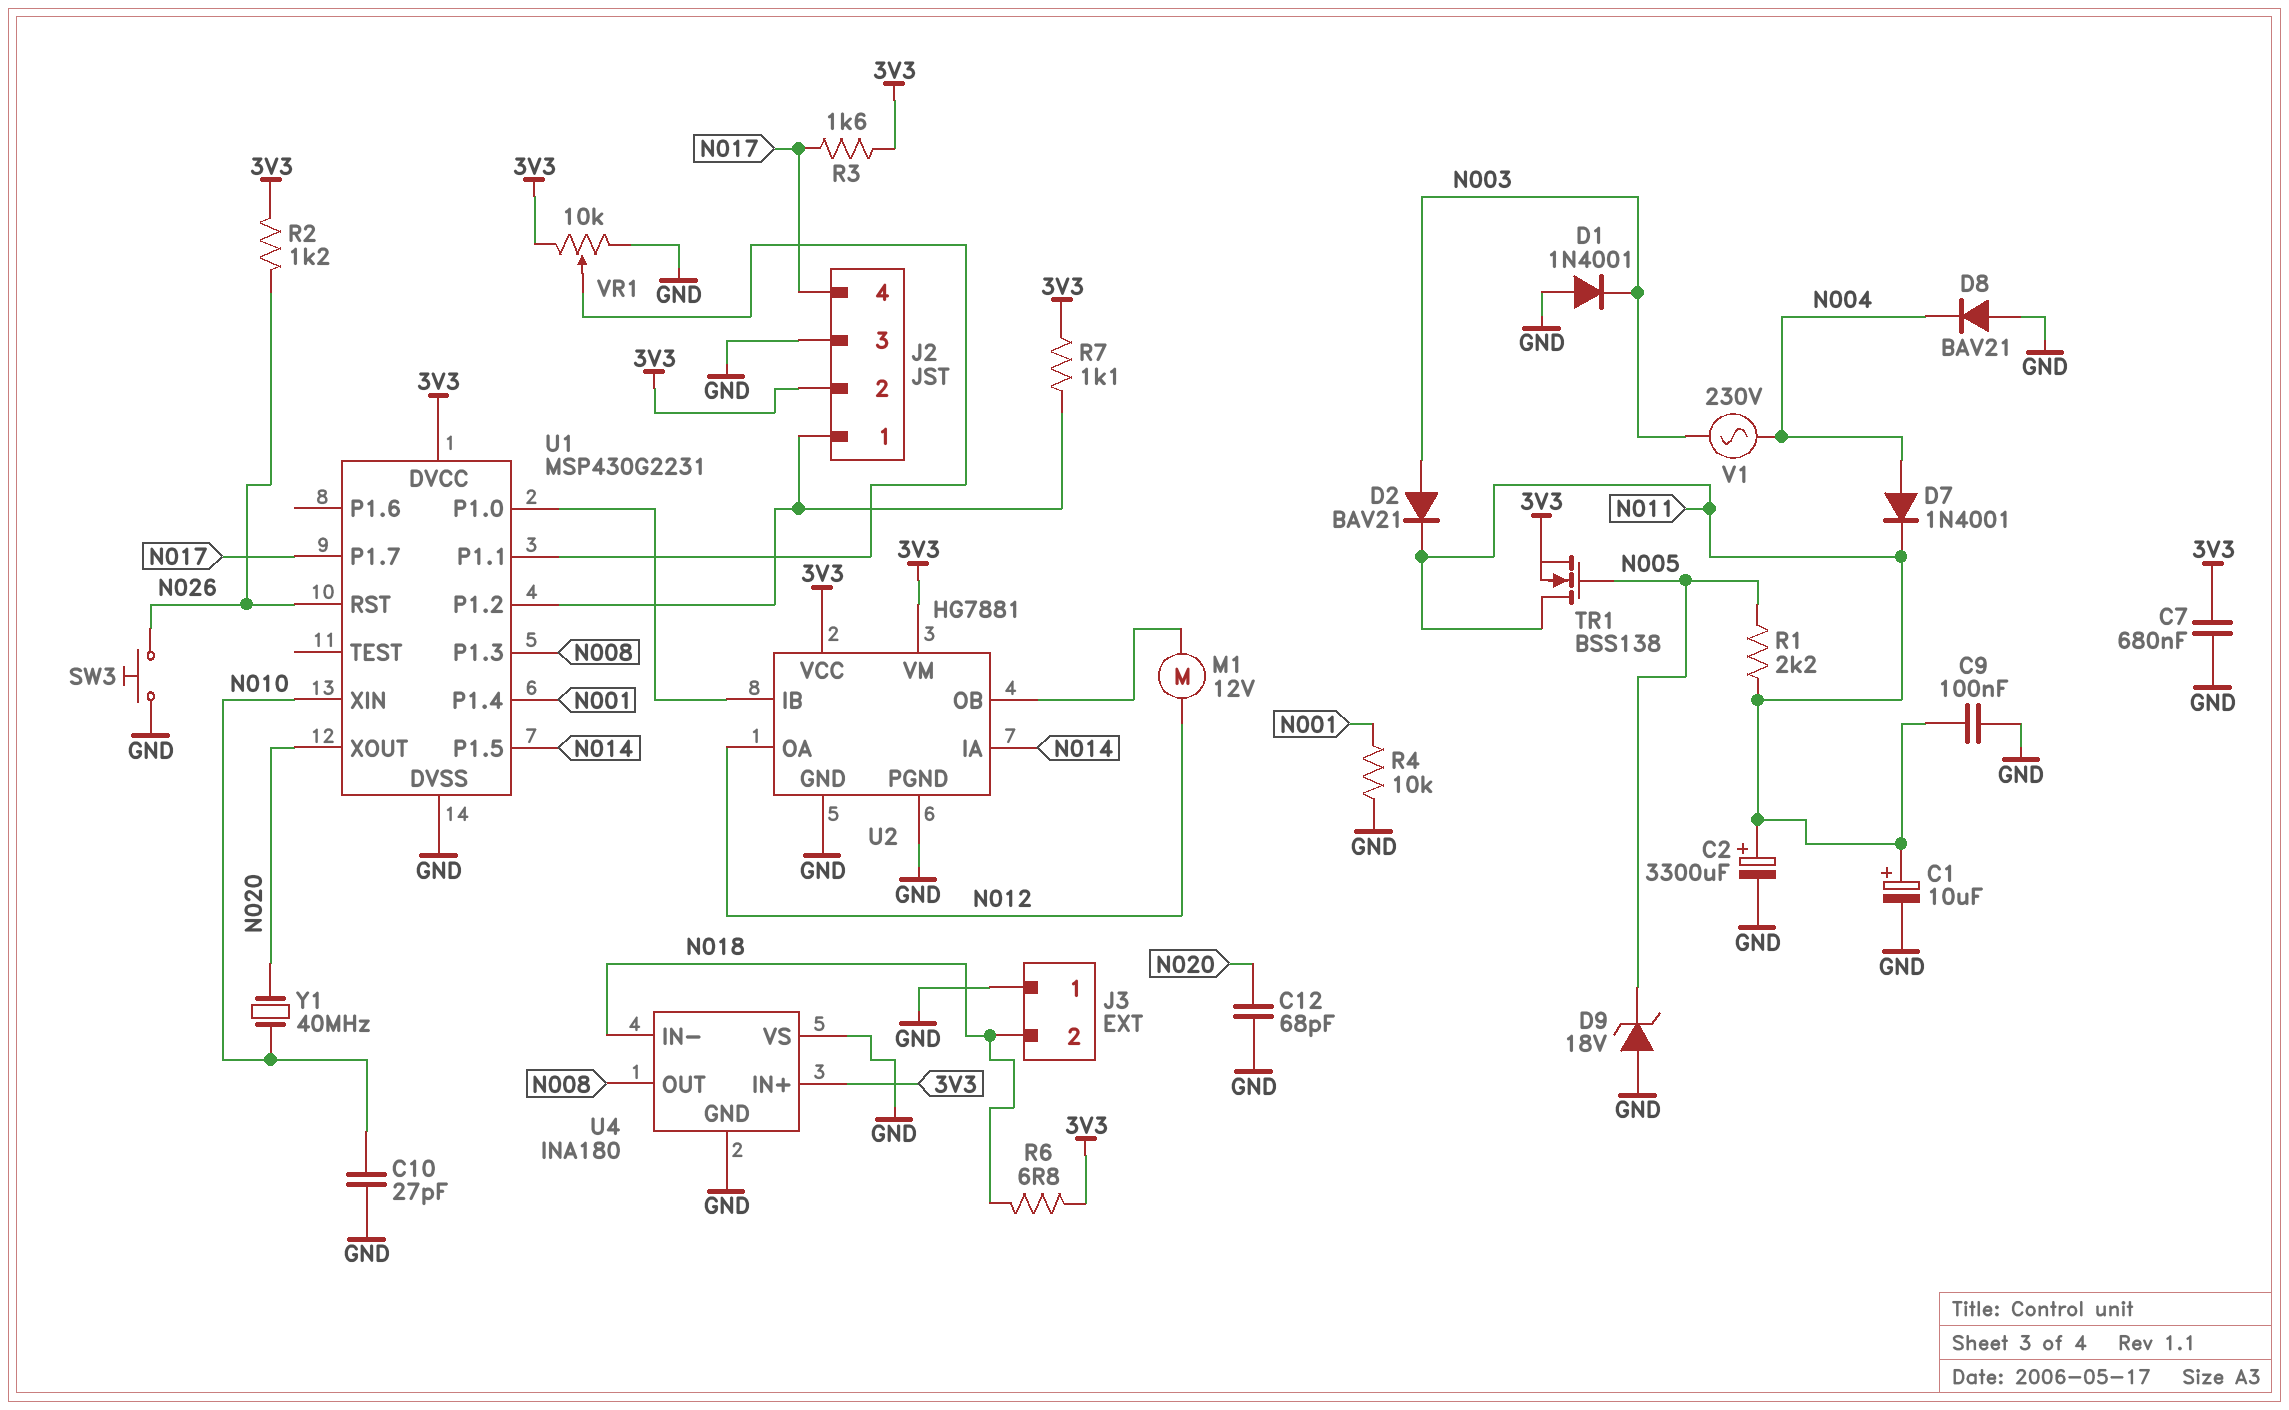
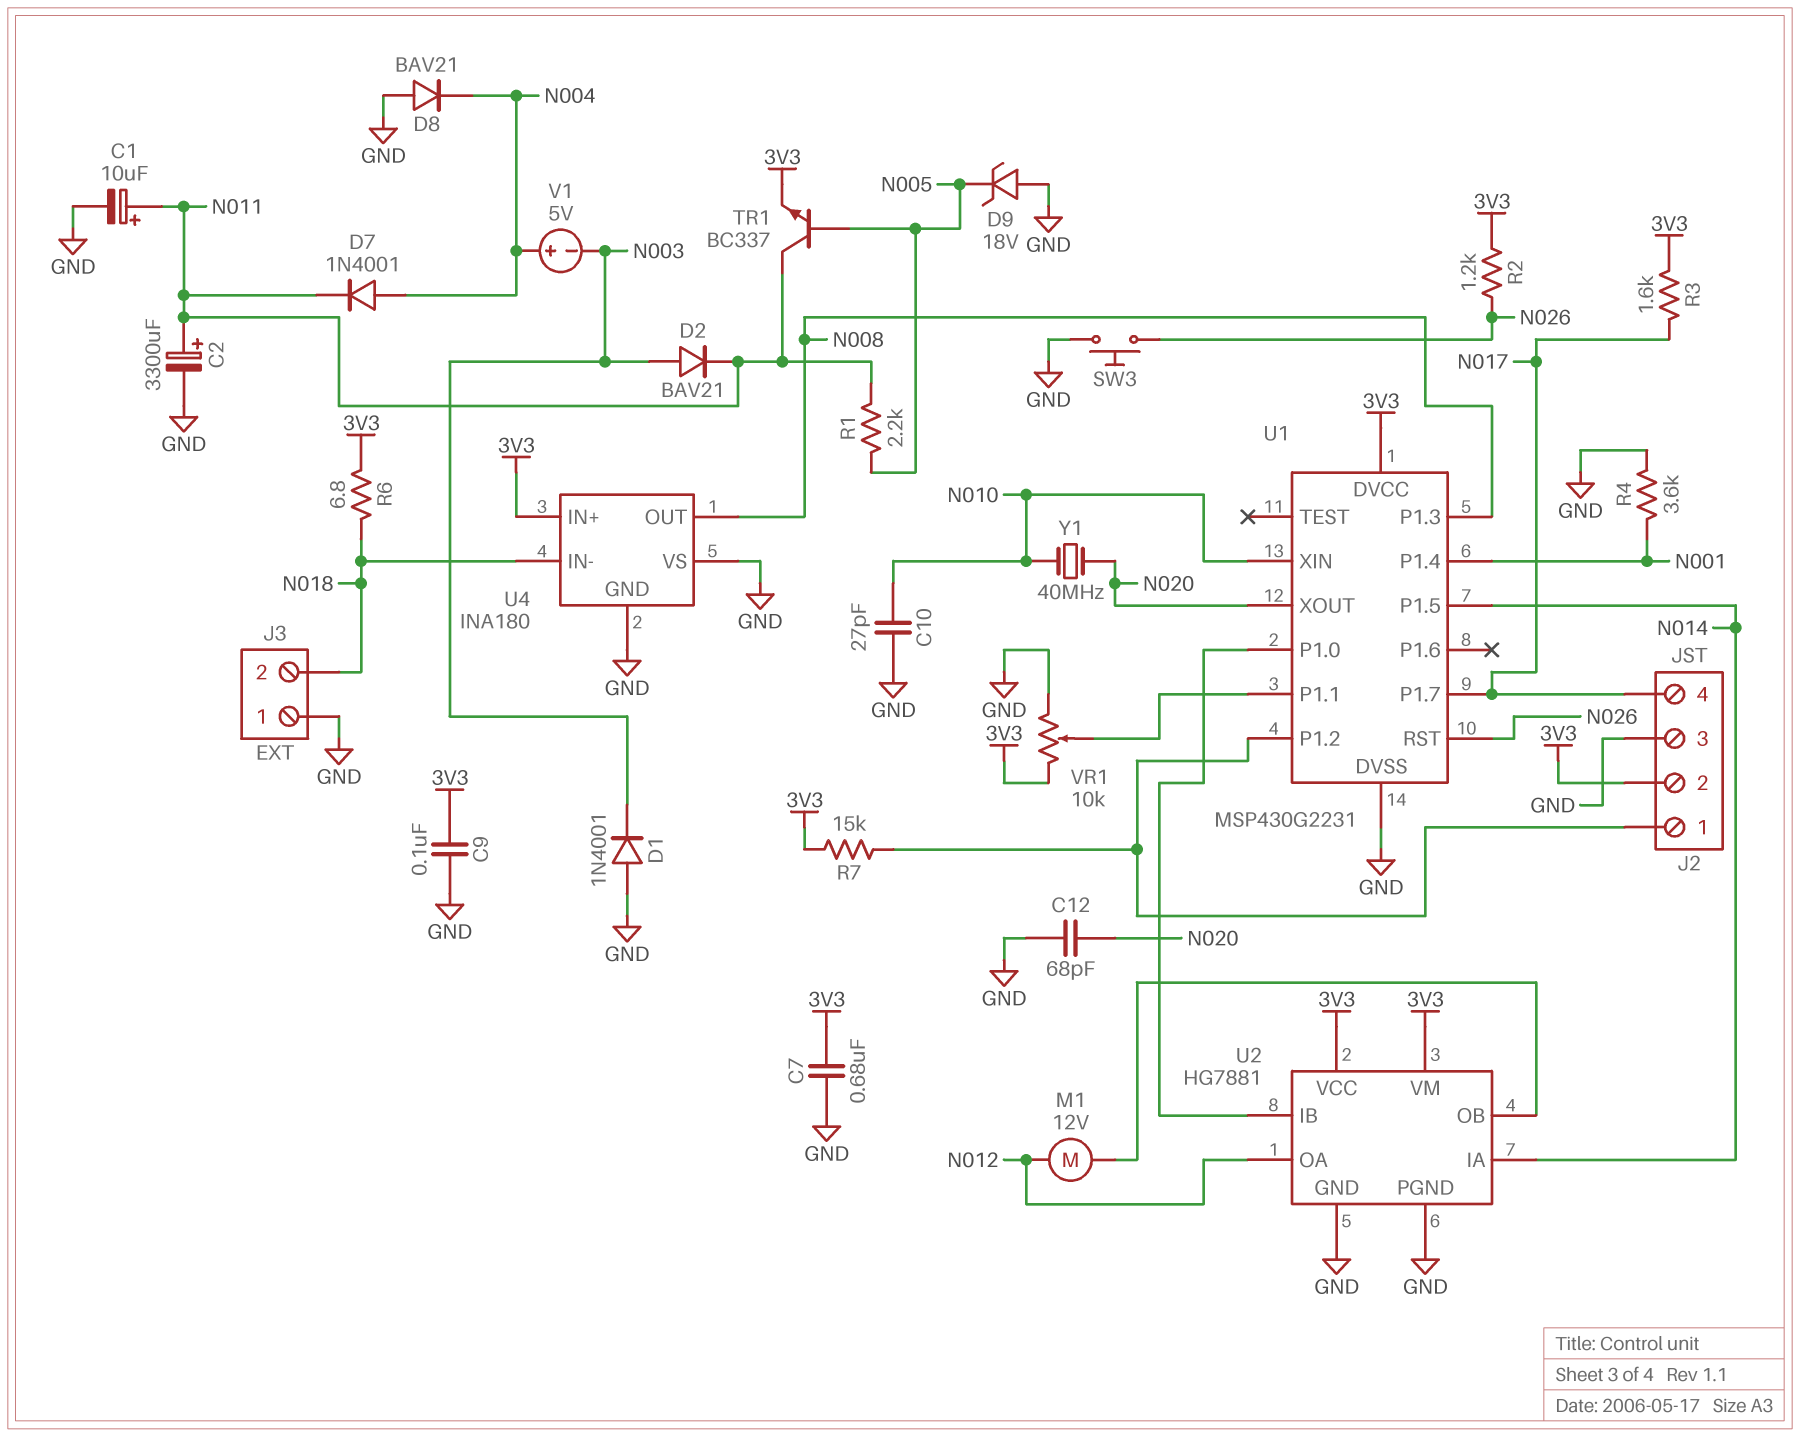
C9: 100nF (GND, N011) -> 100nF (3V3, GND)
R4: 10k (GND, N001) -> 3.6k (GND, N001)
R7: 1.1k (3V3, J2/1) -> 15k (3V3, J2/1)
TR1: NMOS BSS138 (G N005, D N011, S 3V3) -> NPN BC337 (B N005, C N011, E 3V3)
V1: AC 230V (N003, N004) -> 5V (plus N004, minus N003)

